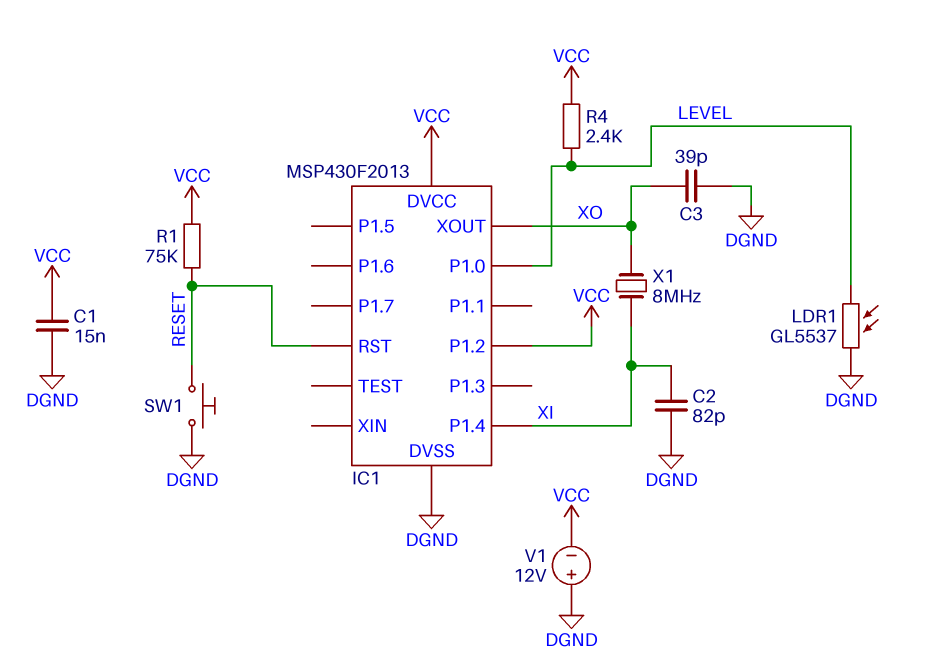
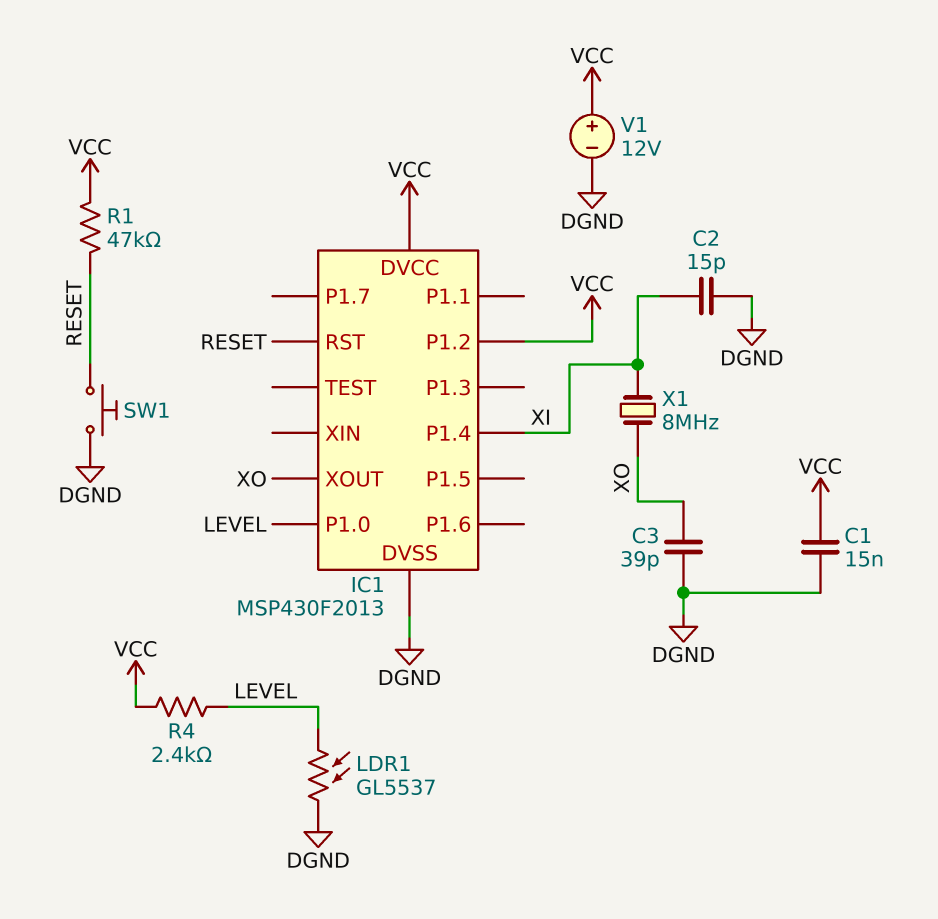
C2: 82pF (DGND, XI) -> 15pF (DGND, XI)
R1: 75k (RESET, VCC) -> 47k (RESET, VCC)
V1: 12V (plus DGND, minus VCC) -> 12V (plus VCC, minus DGND)

